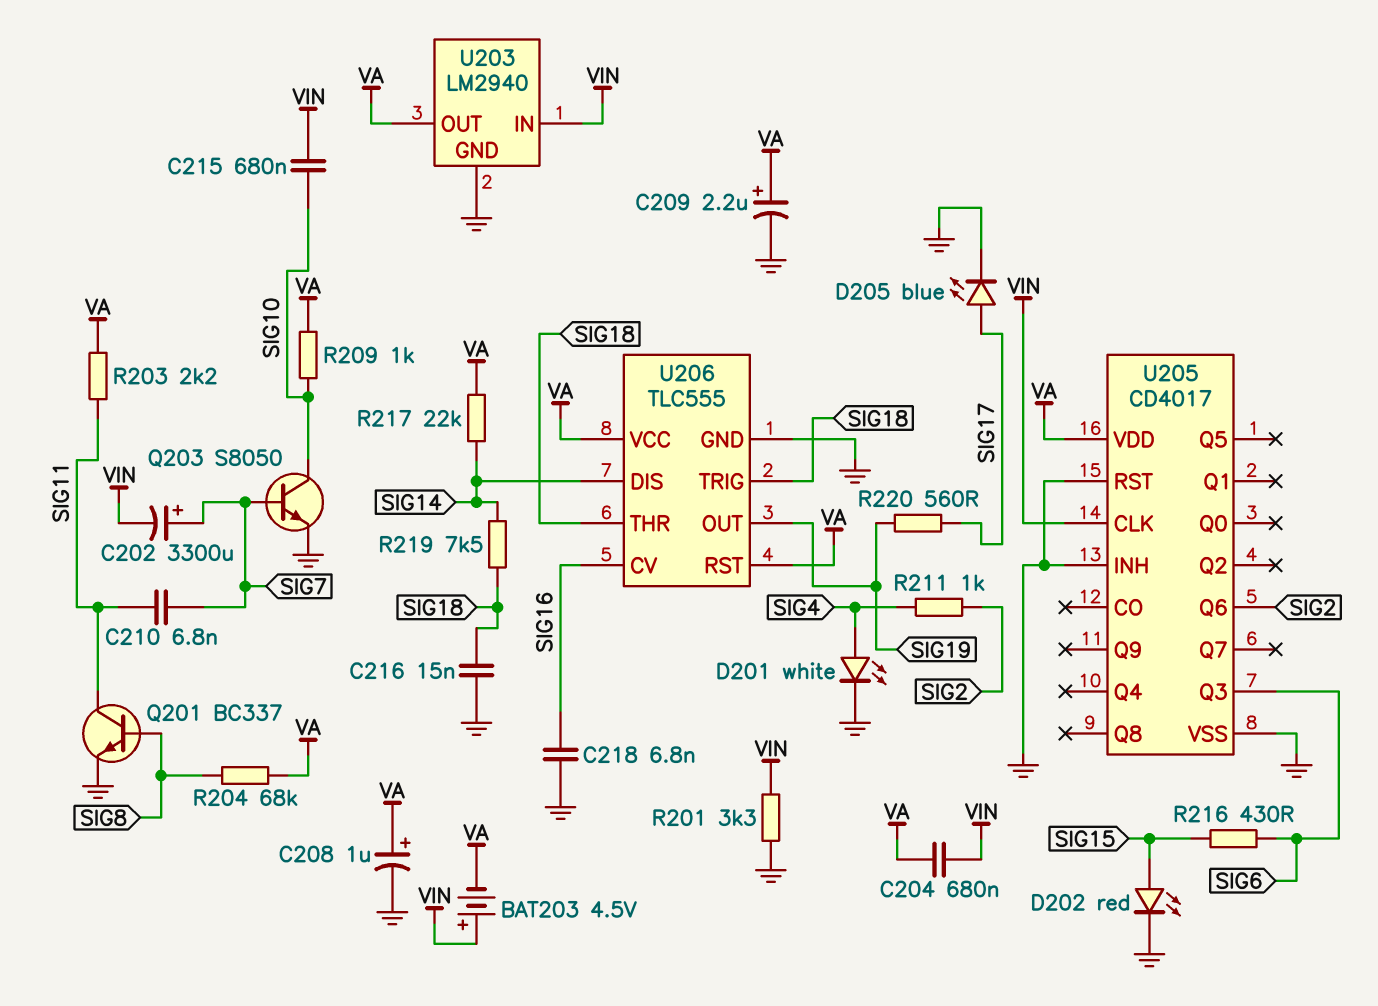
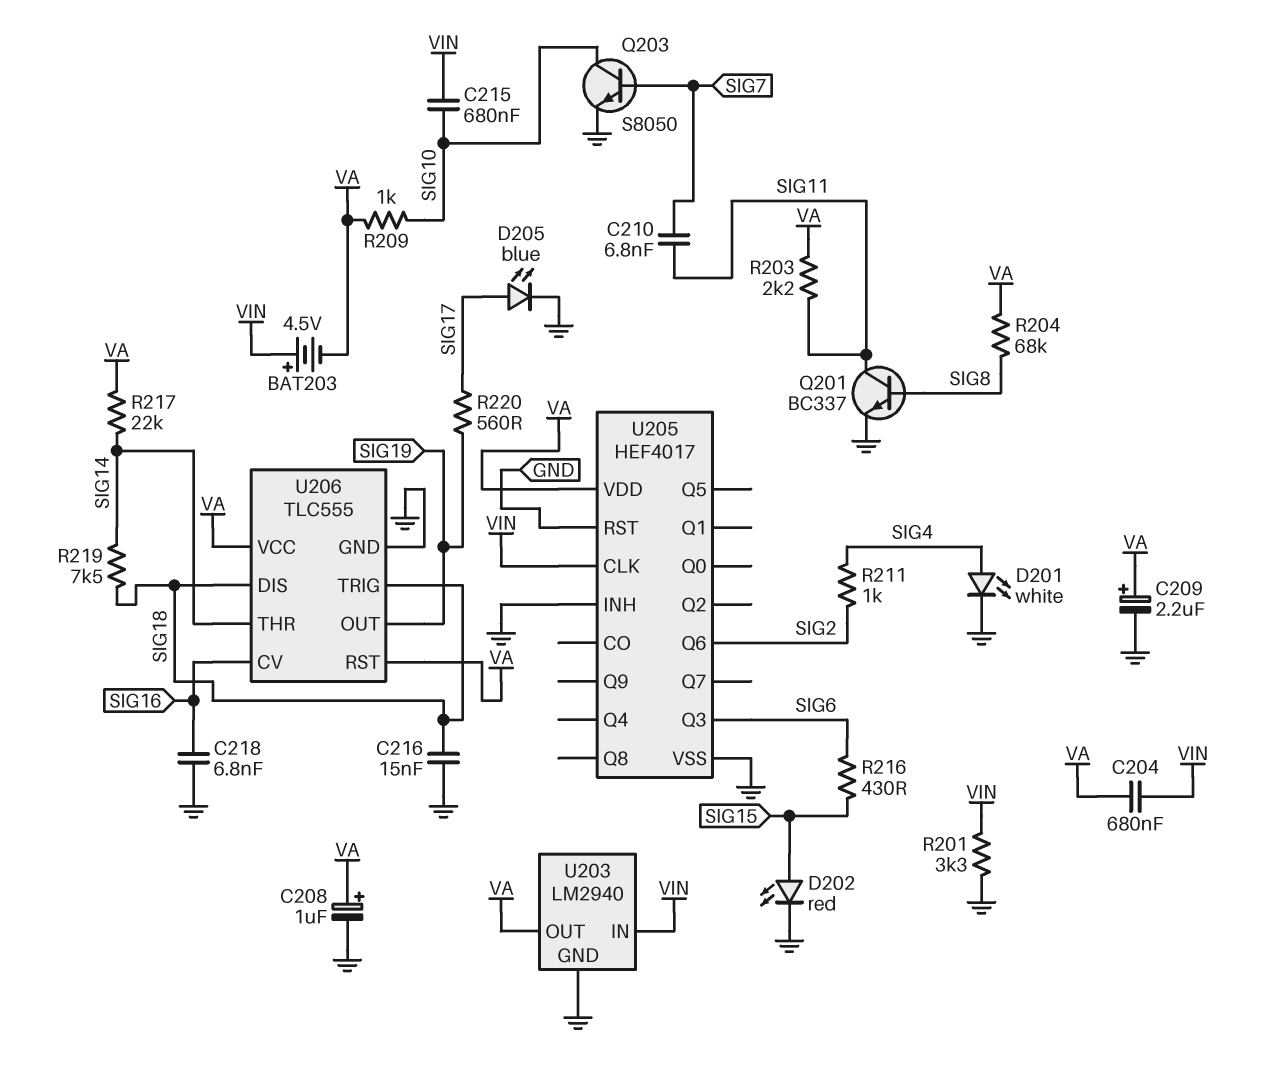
C202: 3300uF (plus SIG7, minus VIN) -> none
U205: CD4017 -> HEF4017
U206 pin DIS: SIG14 -> SIG18
U206 pin THR: SIG18 -> SIG14

